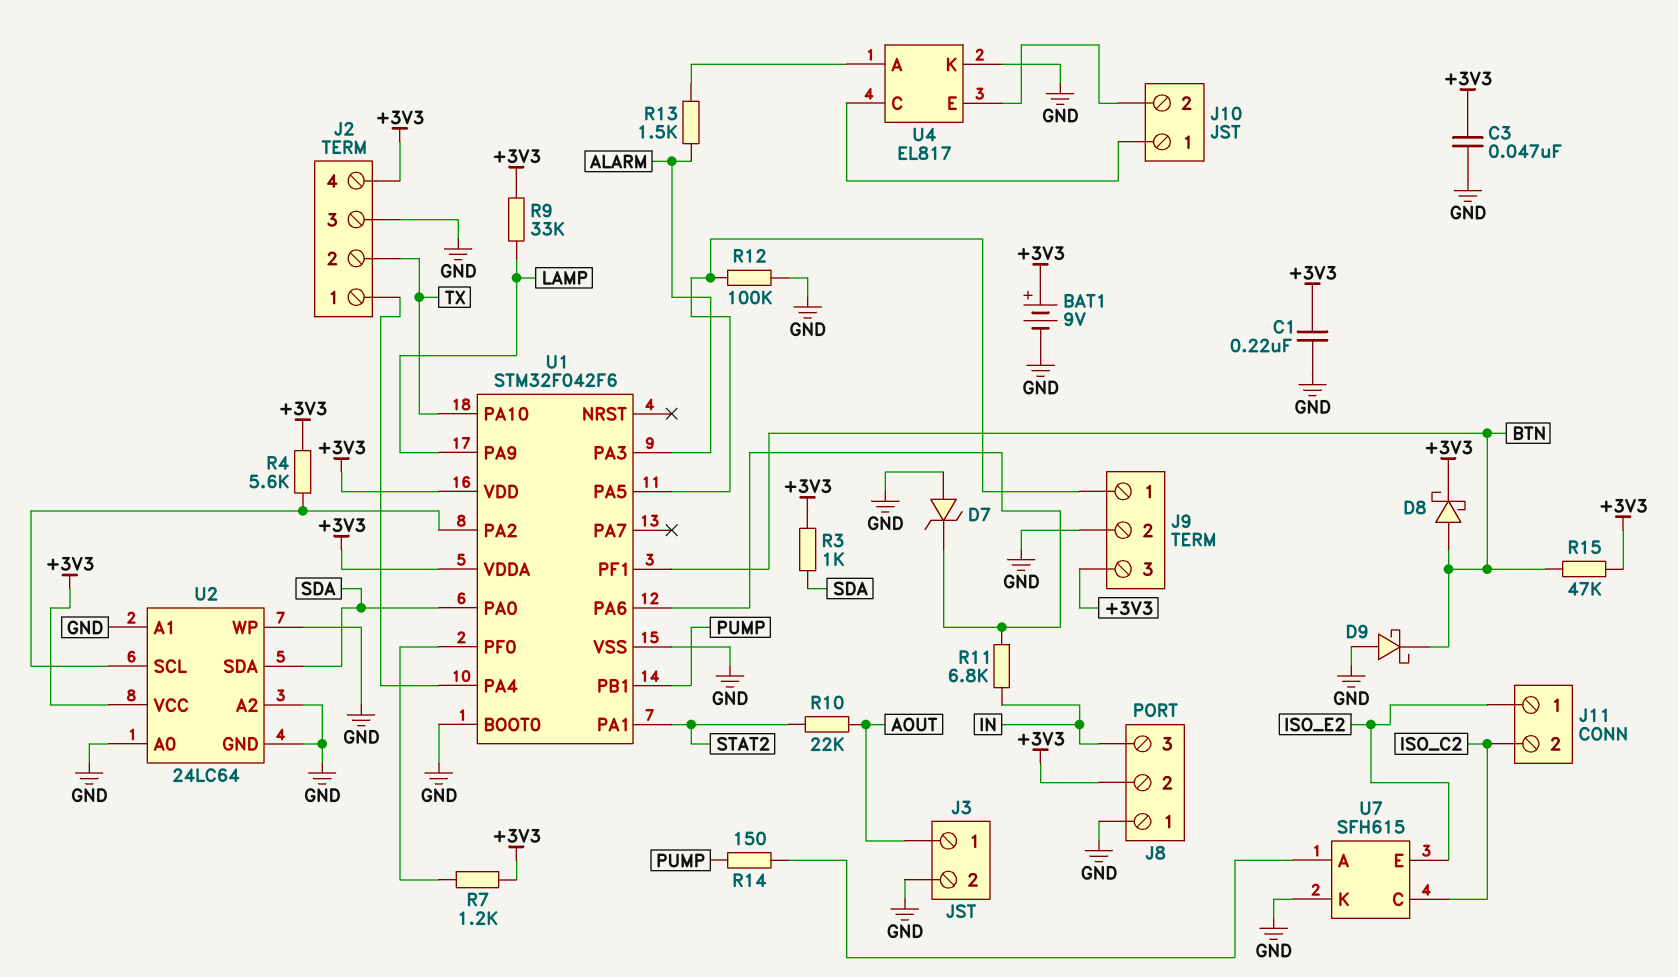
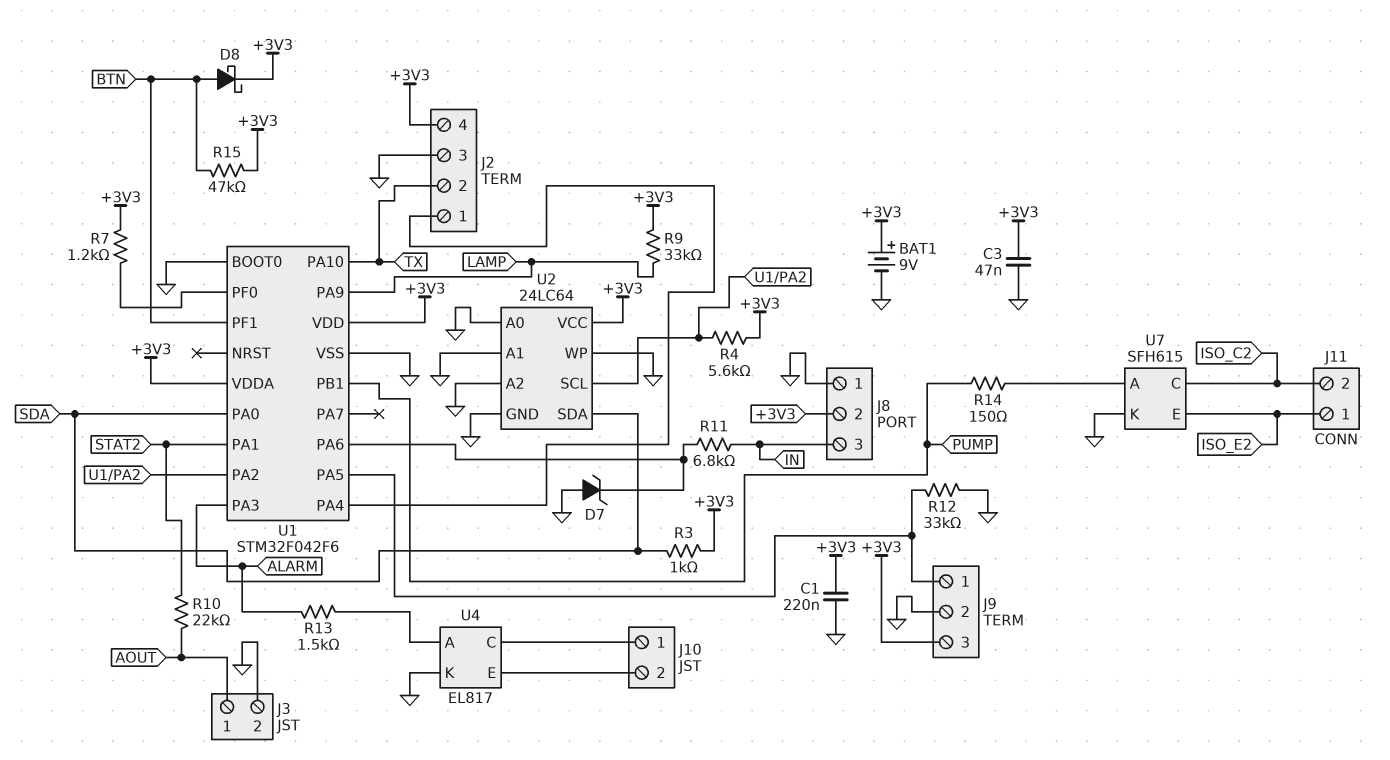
D9: schottky (A GND, K BTN) -> none
R12: 100k (GND, J9/1) -> 33k (GND, J9/1)

